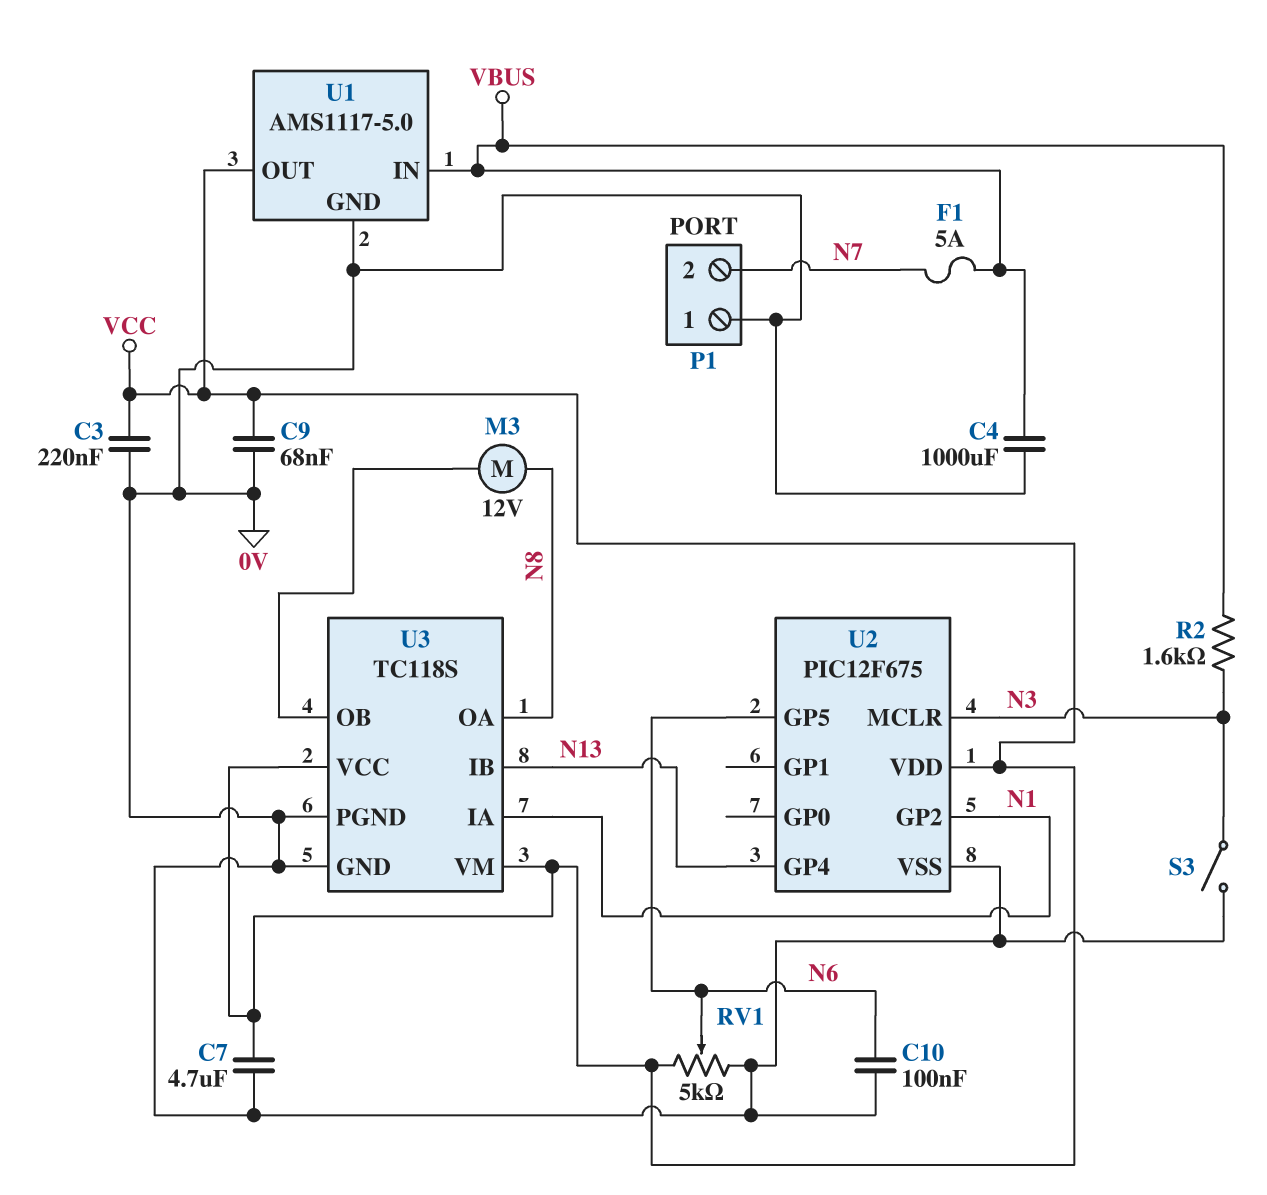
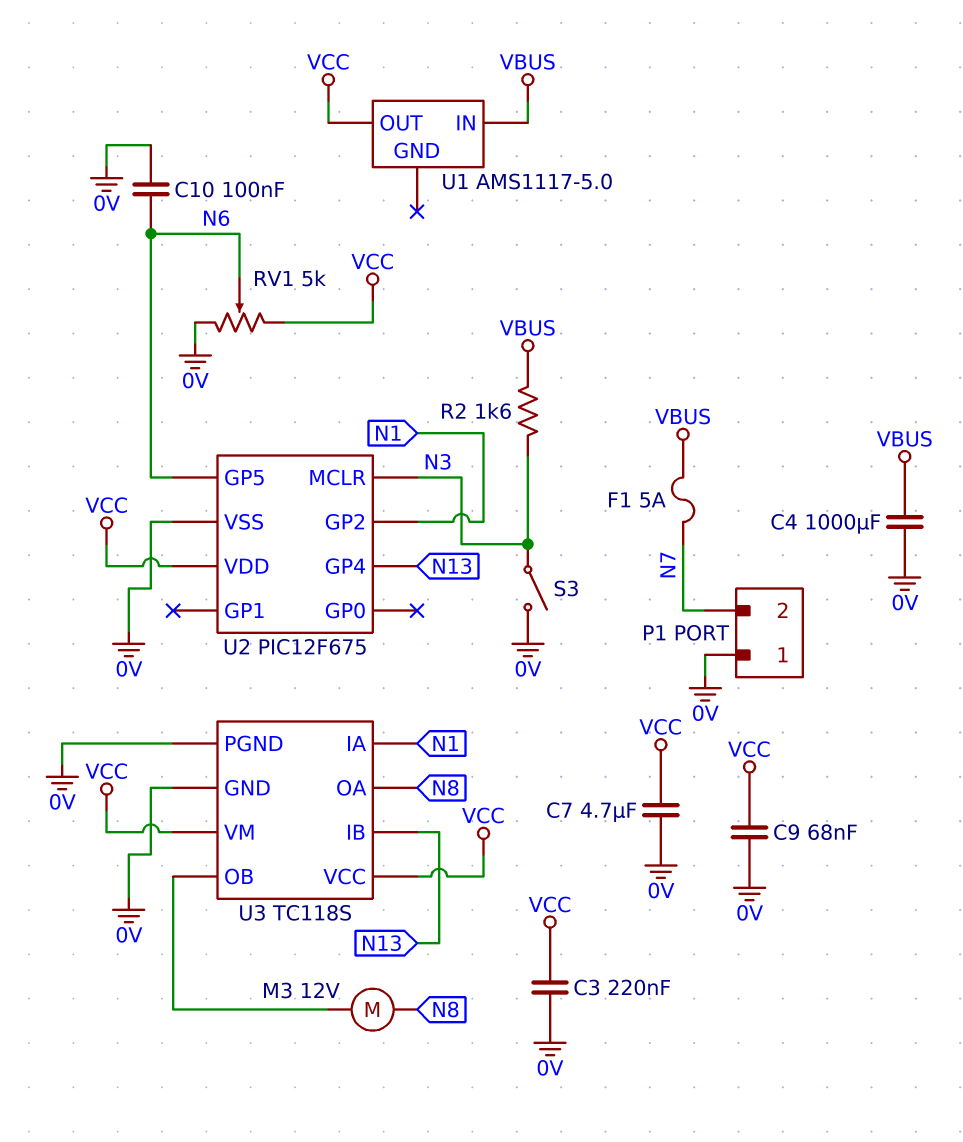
U1 pin GND: 0V -> none

